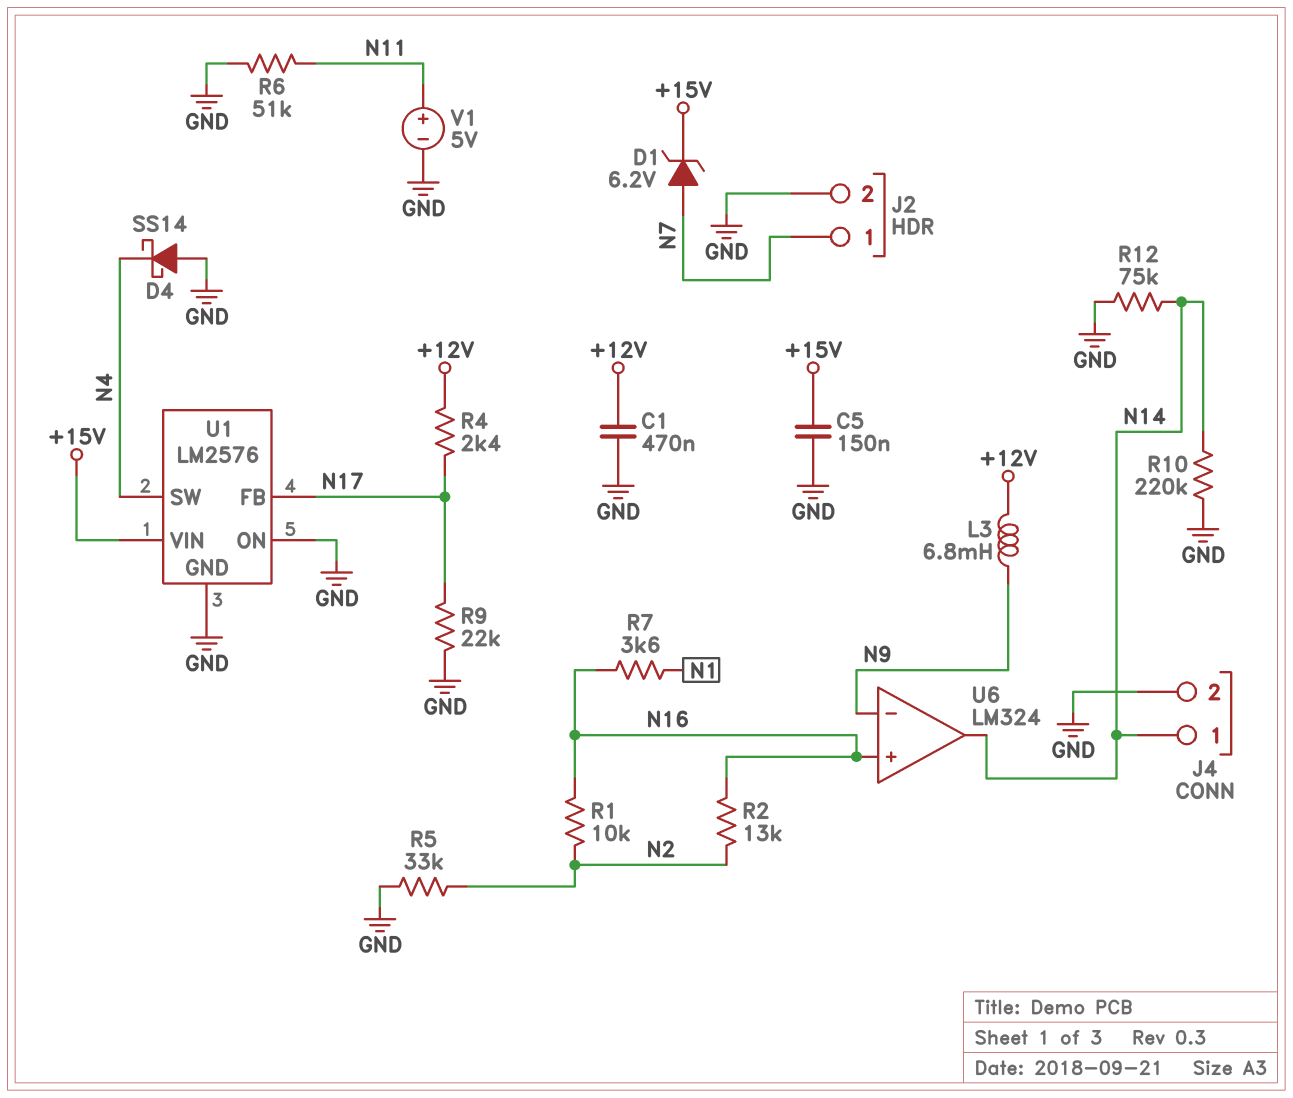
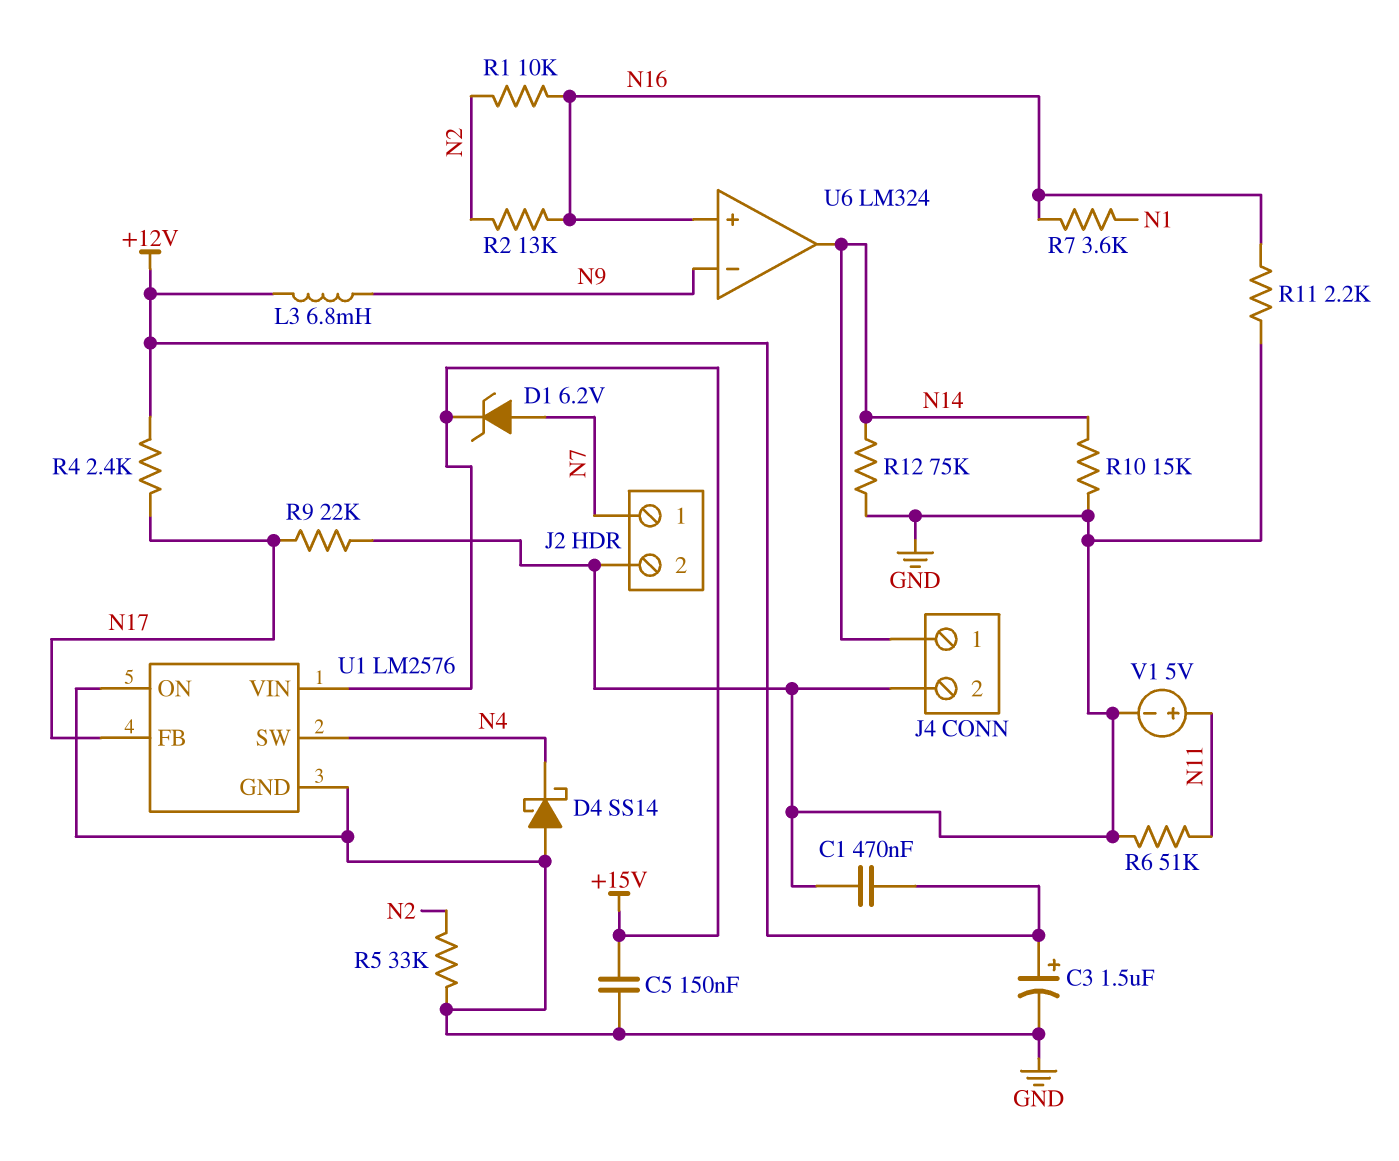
C3: none -> 1.5uF (plus +12V, minus GND)
R10: 220k (GND, N14) -> 15k (GND, N14)
R11: none -> 2.2k (GND, N16)

